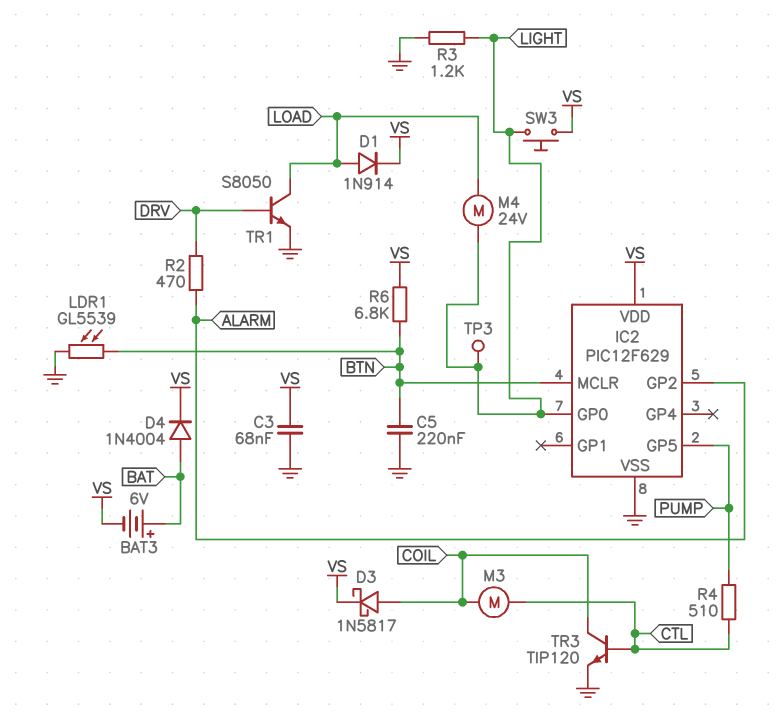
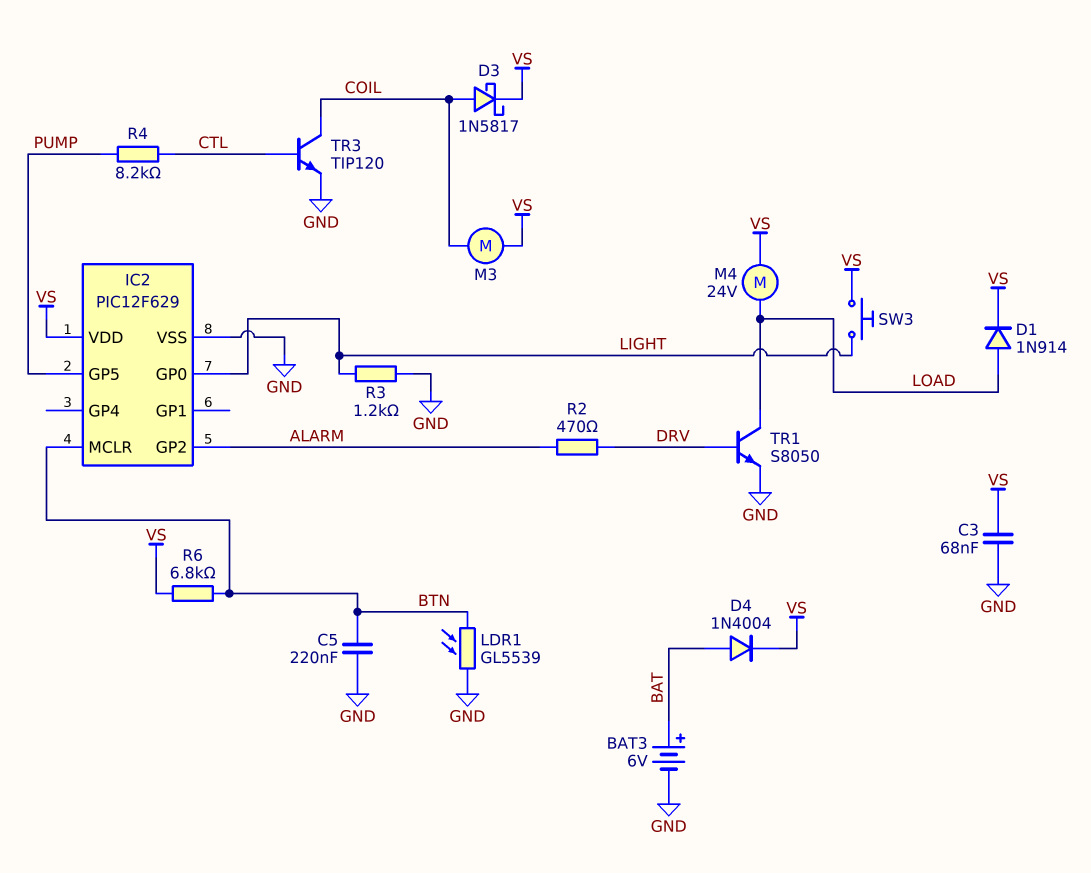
BAT3: 6V (plus BAT, minus VS) -> 6V (plus BAT, minus GND)
M3: motor (COIL, CTL) -> motor (COIL, VS)
M4: motor 24V (LIGHT, LOAD) -> motor 24V (LOAD, VS)
R4: 510 (CTL, PUMP) -> 8.2k (CTL, PUMP)
TP3: test point (LIGHT) -> none

